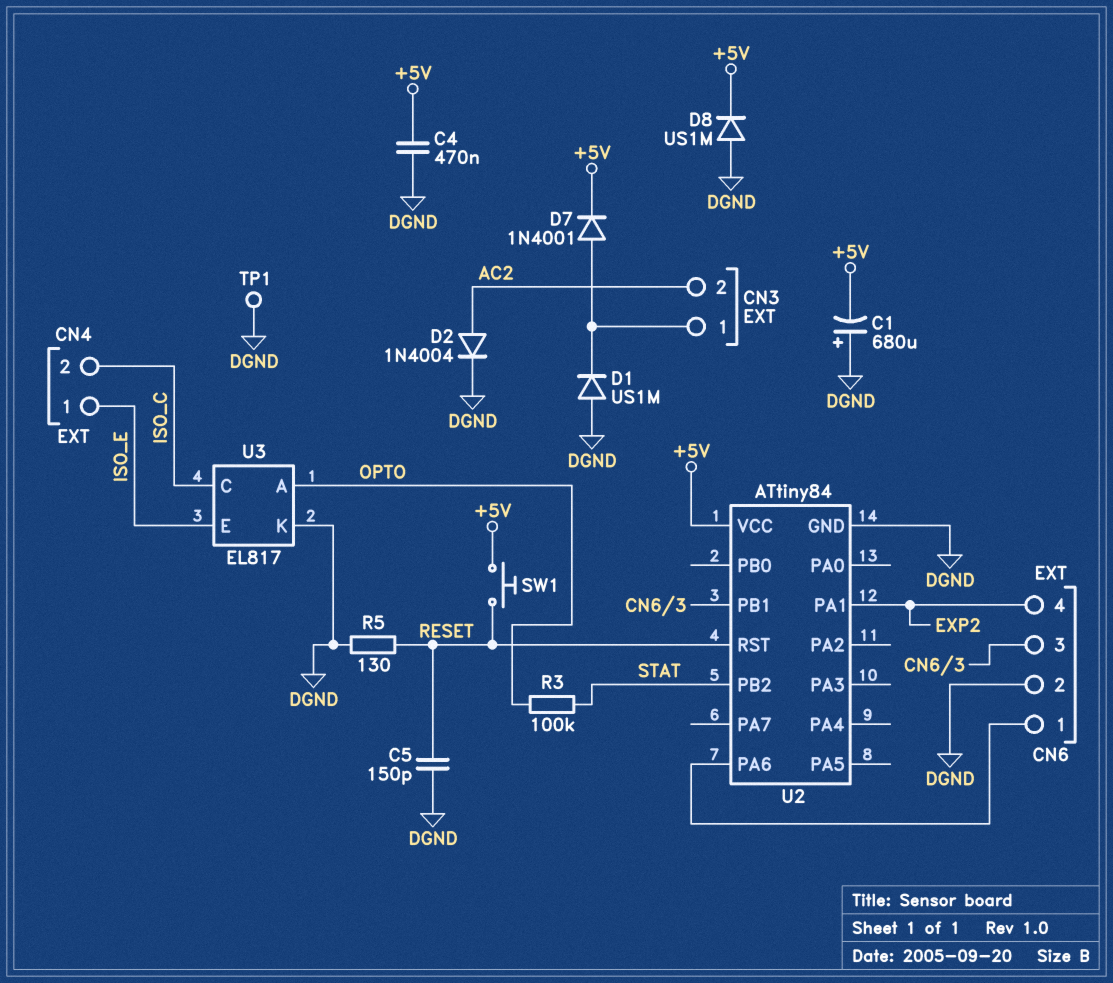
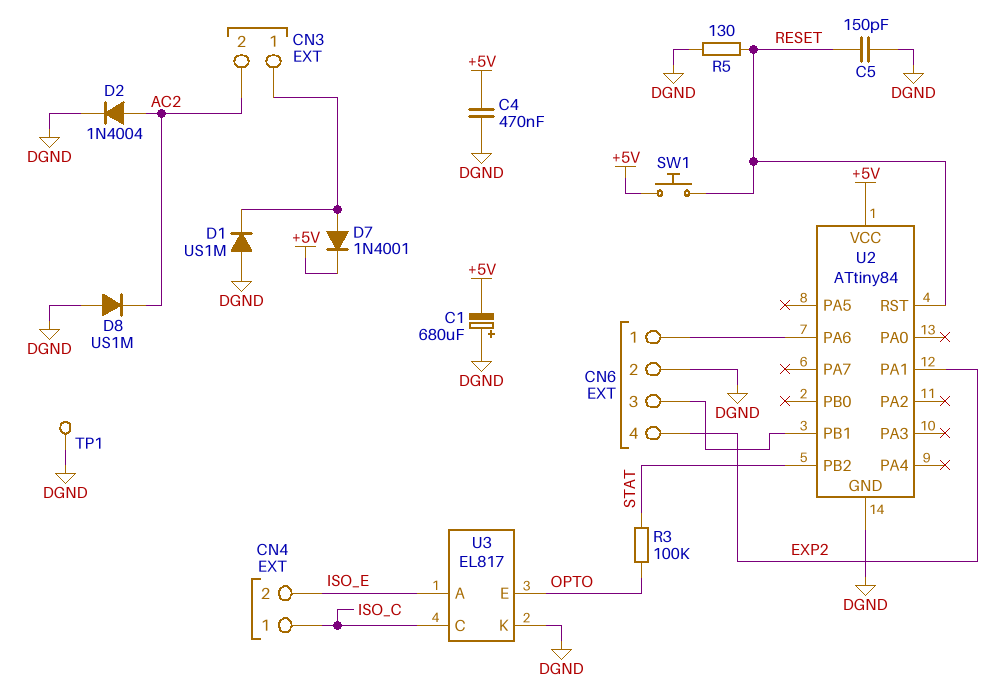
CN4 pin 1: ISO_E -> ISO_C
CN4 pin 2: ISO_C -> ISO_E
D8: diode US1M (A DGND, K +5V) -> diode US1M (A DGND, K AC2)
U3 pin A: OPTO -> ISO_E
U3 pin E: ISO_E -> OPTO

